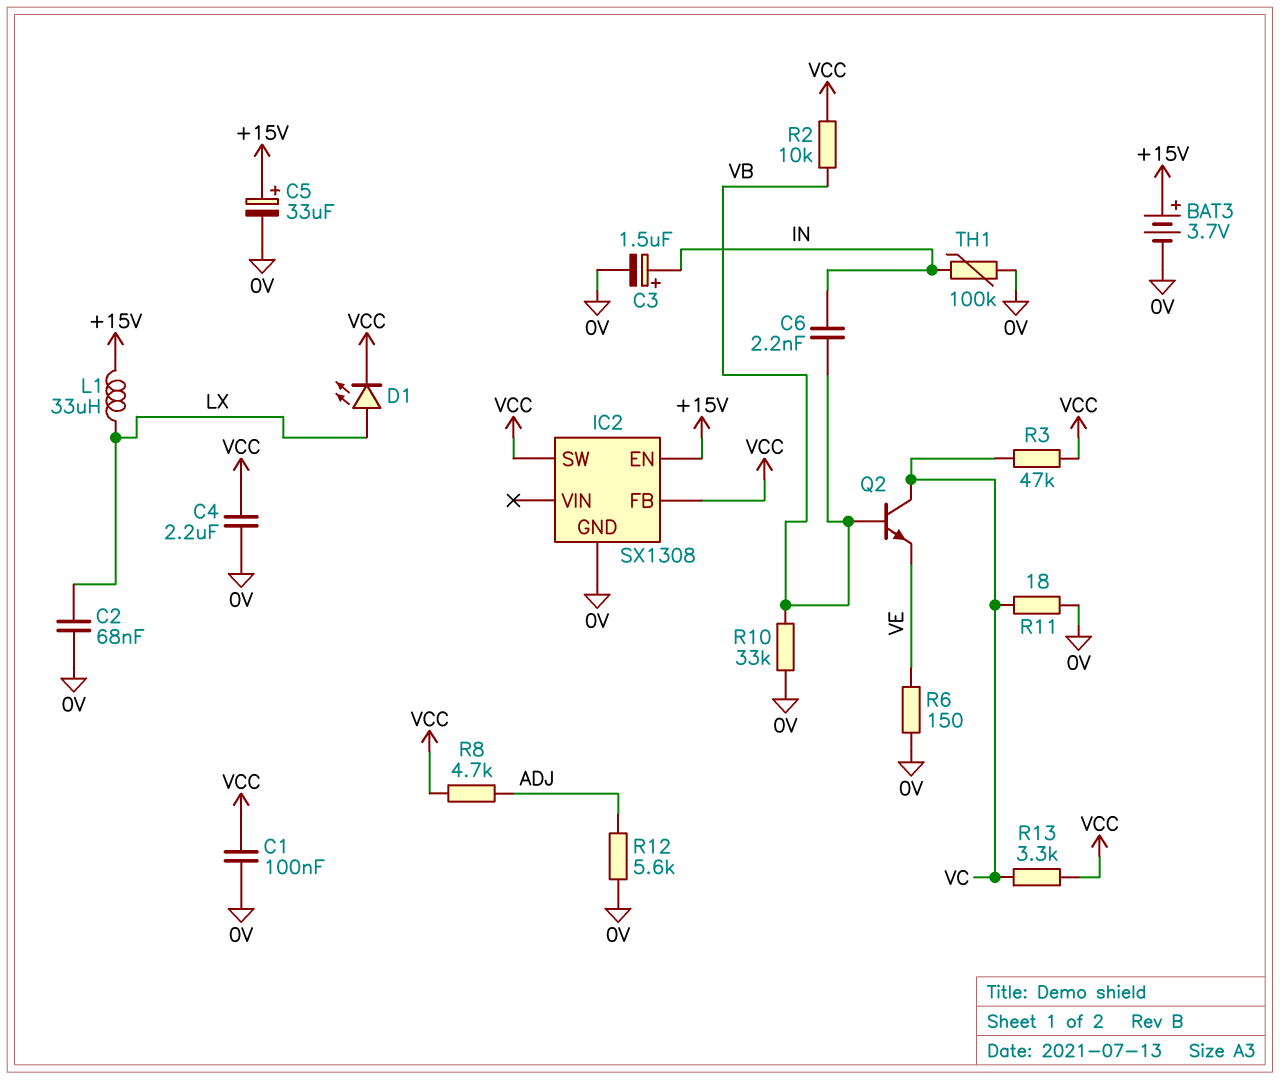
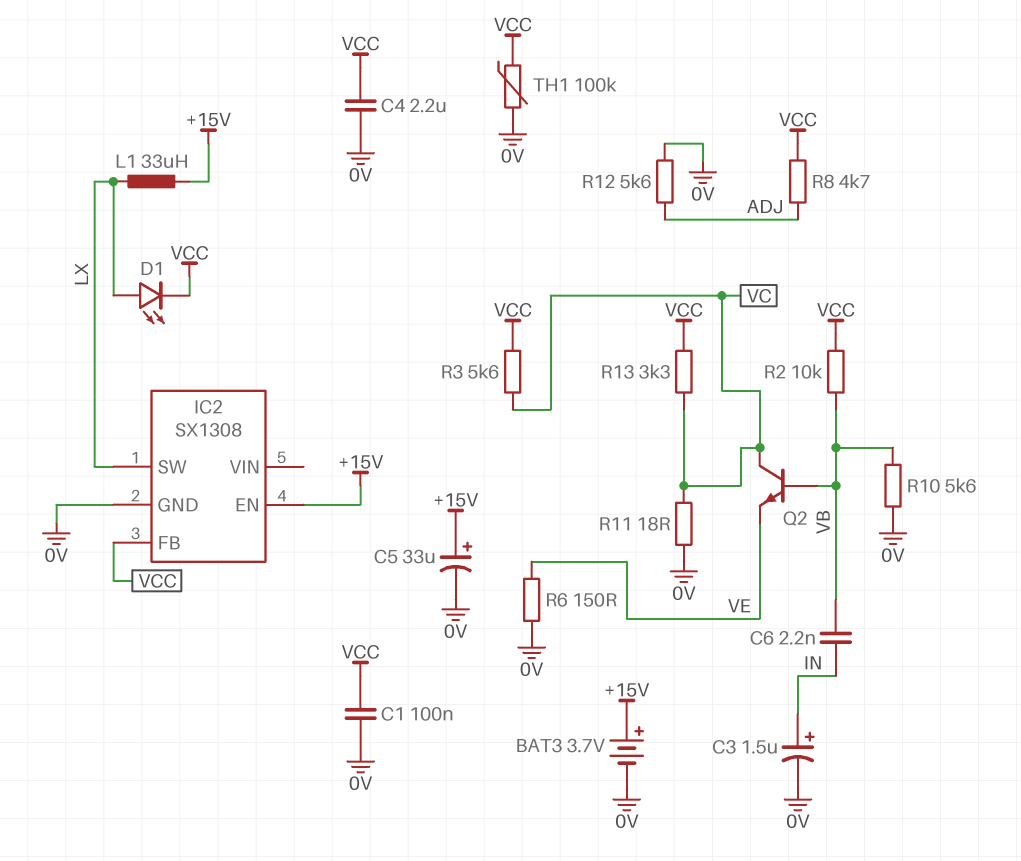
C2: 68nF (0V, LX) -> none
IC2 pin SW: VCC -> LX
R3: 47k (VC, VCC) -> 5.6k (VC, VCC)
R10: 33k (0V, VB) -> 5.6k (0V, VB)
TH1: 100k (0V, IN) -> 100k (0V, VCC)

